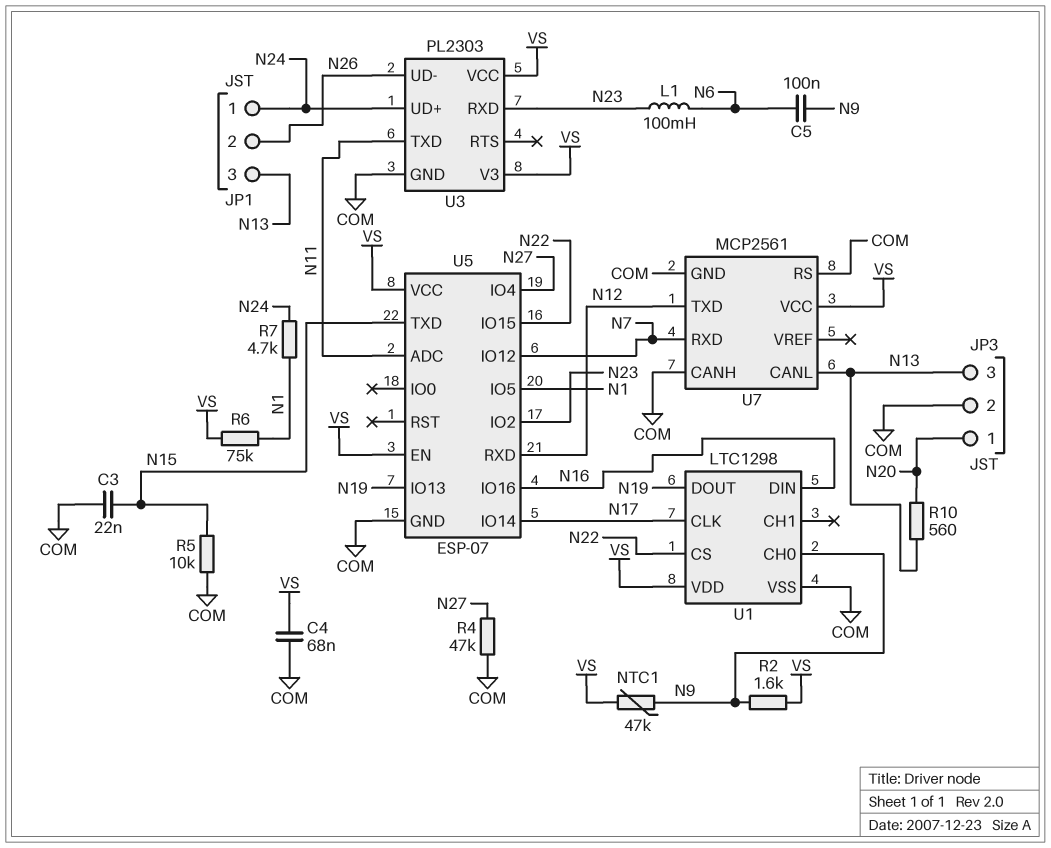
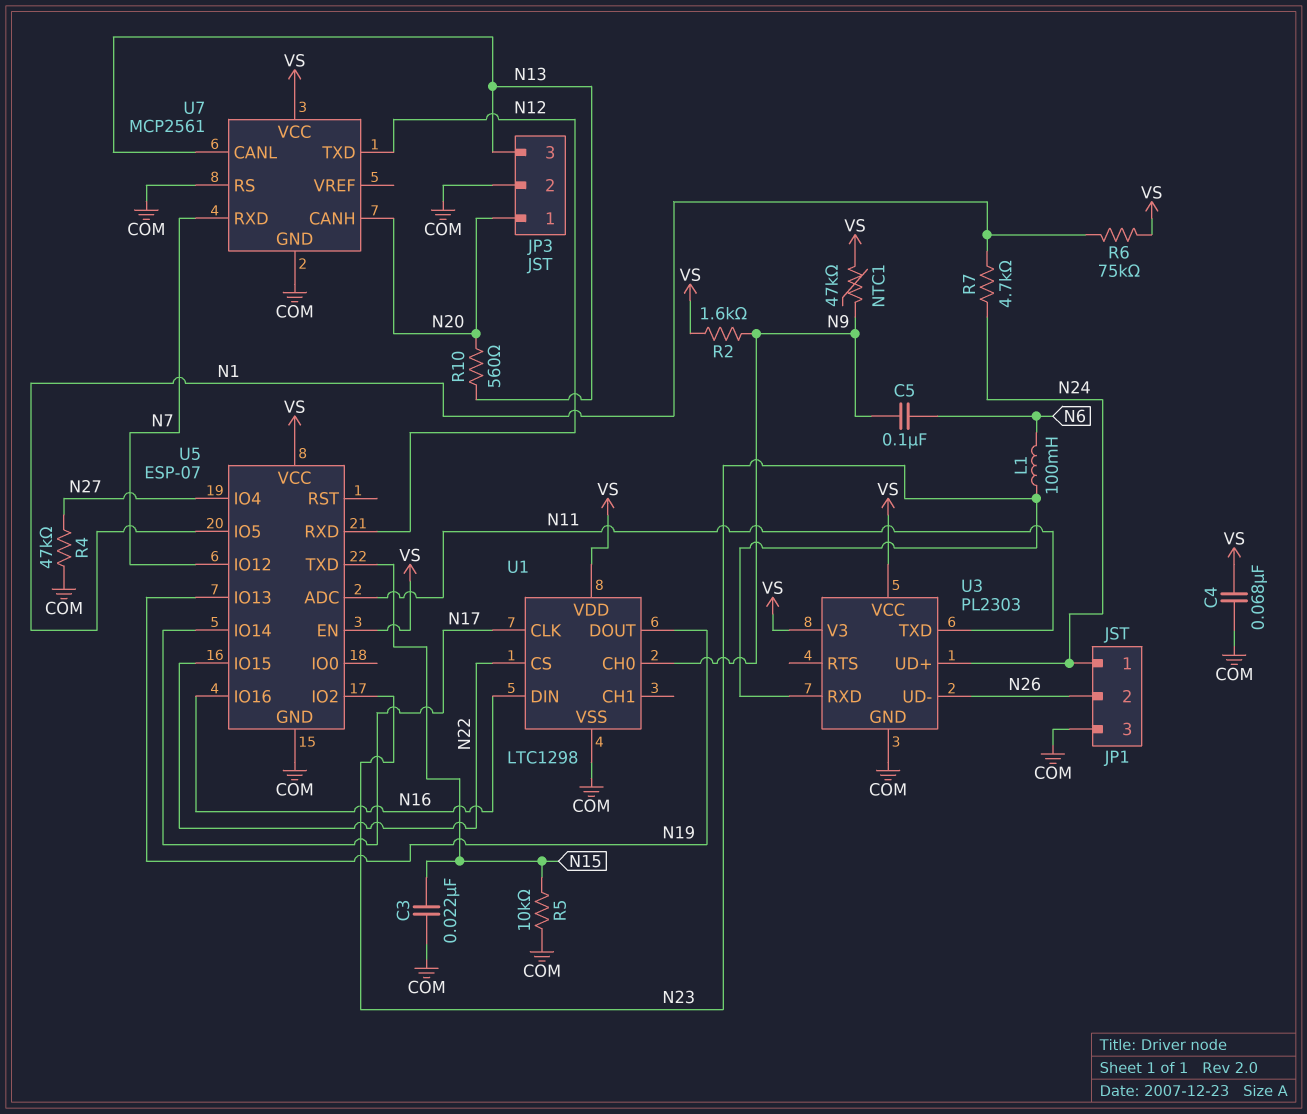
JP1 pin 3: N13 -> COM
U7 pin CANH: COM -> N20

